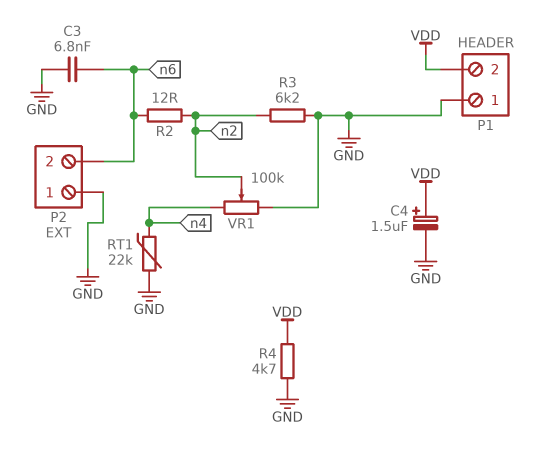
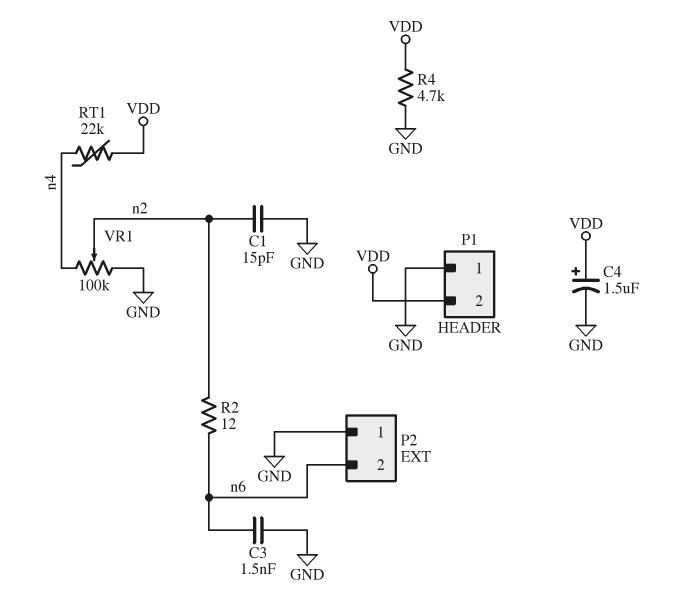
C1: none -> 15pF (GND, n2)
C3: 6.8nF (GND, n6) -> 1.5nF (GND, n6)
R3: 6.2k (GND, n2) -> none
RT1: 22k (GND, n4) -> 22k (VDD, n4)

